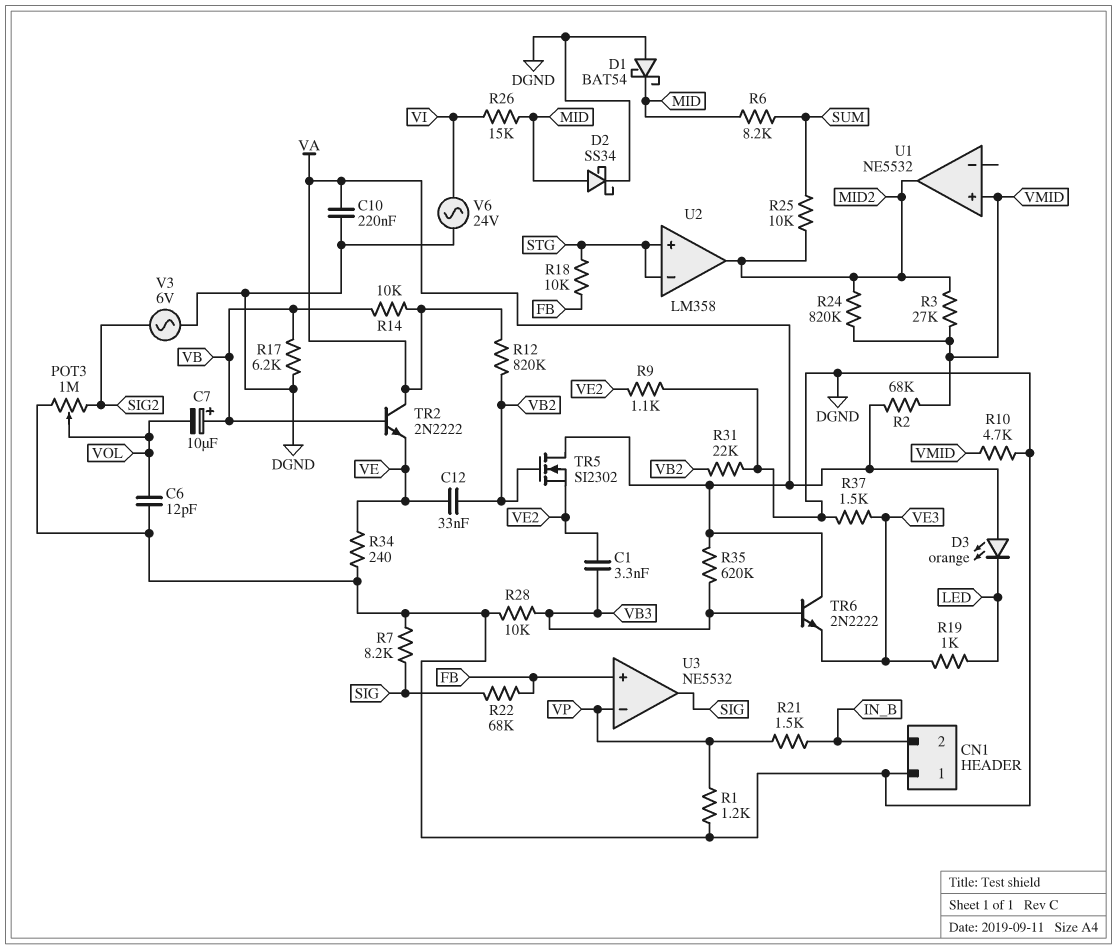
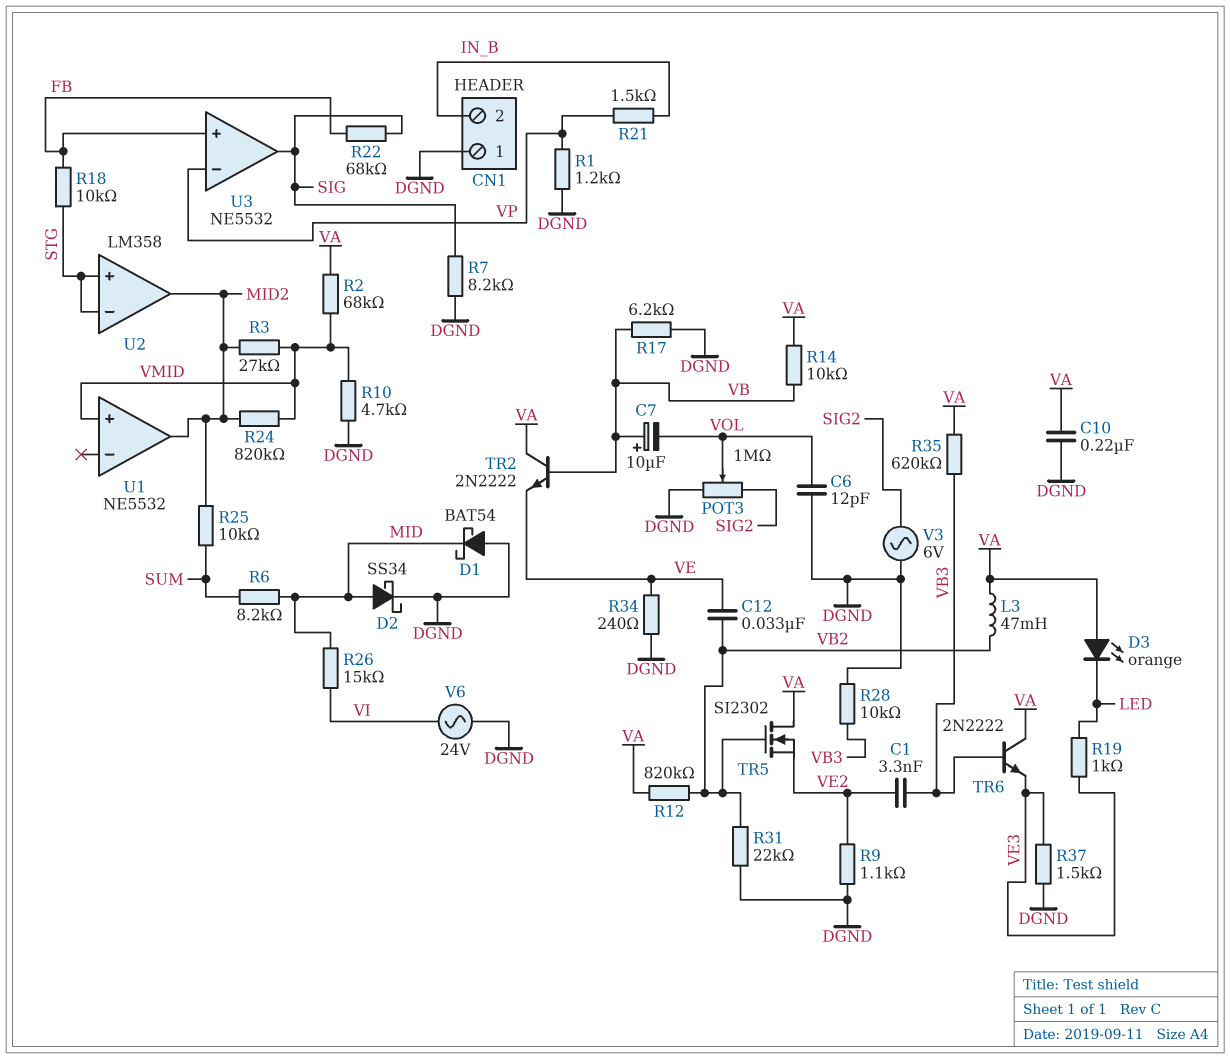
L3: none -> 47mH (VA, VB2)

